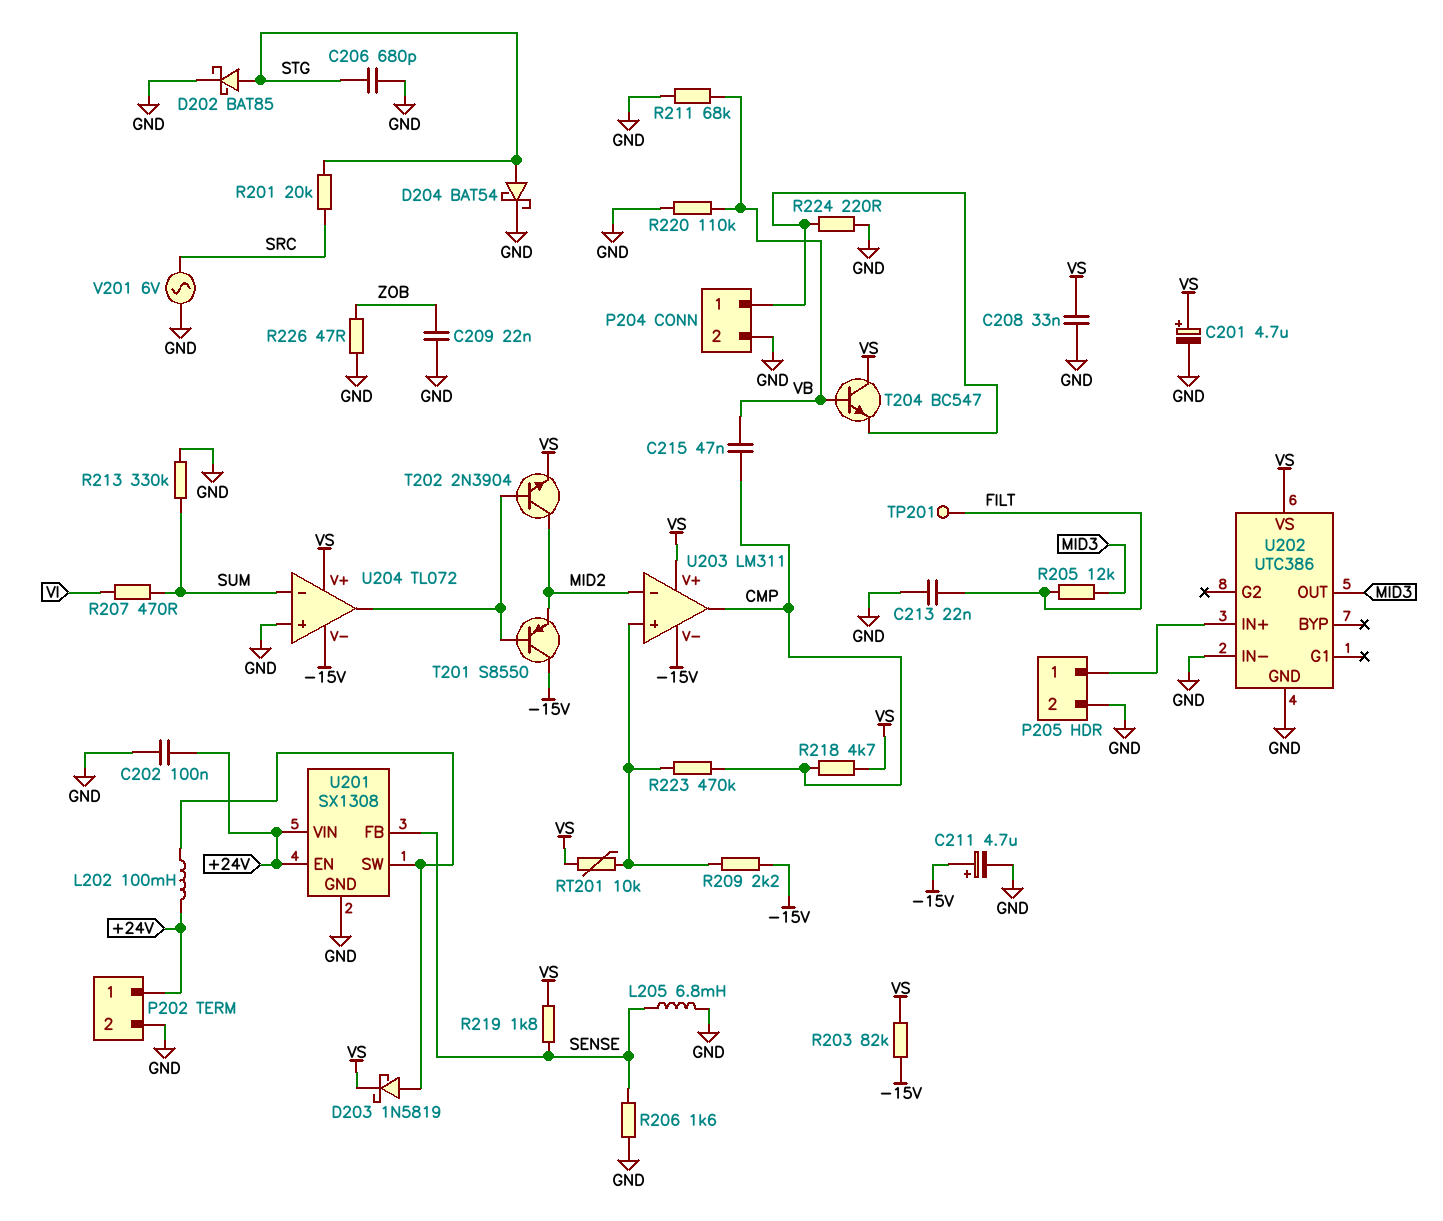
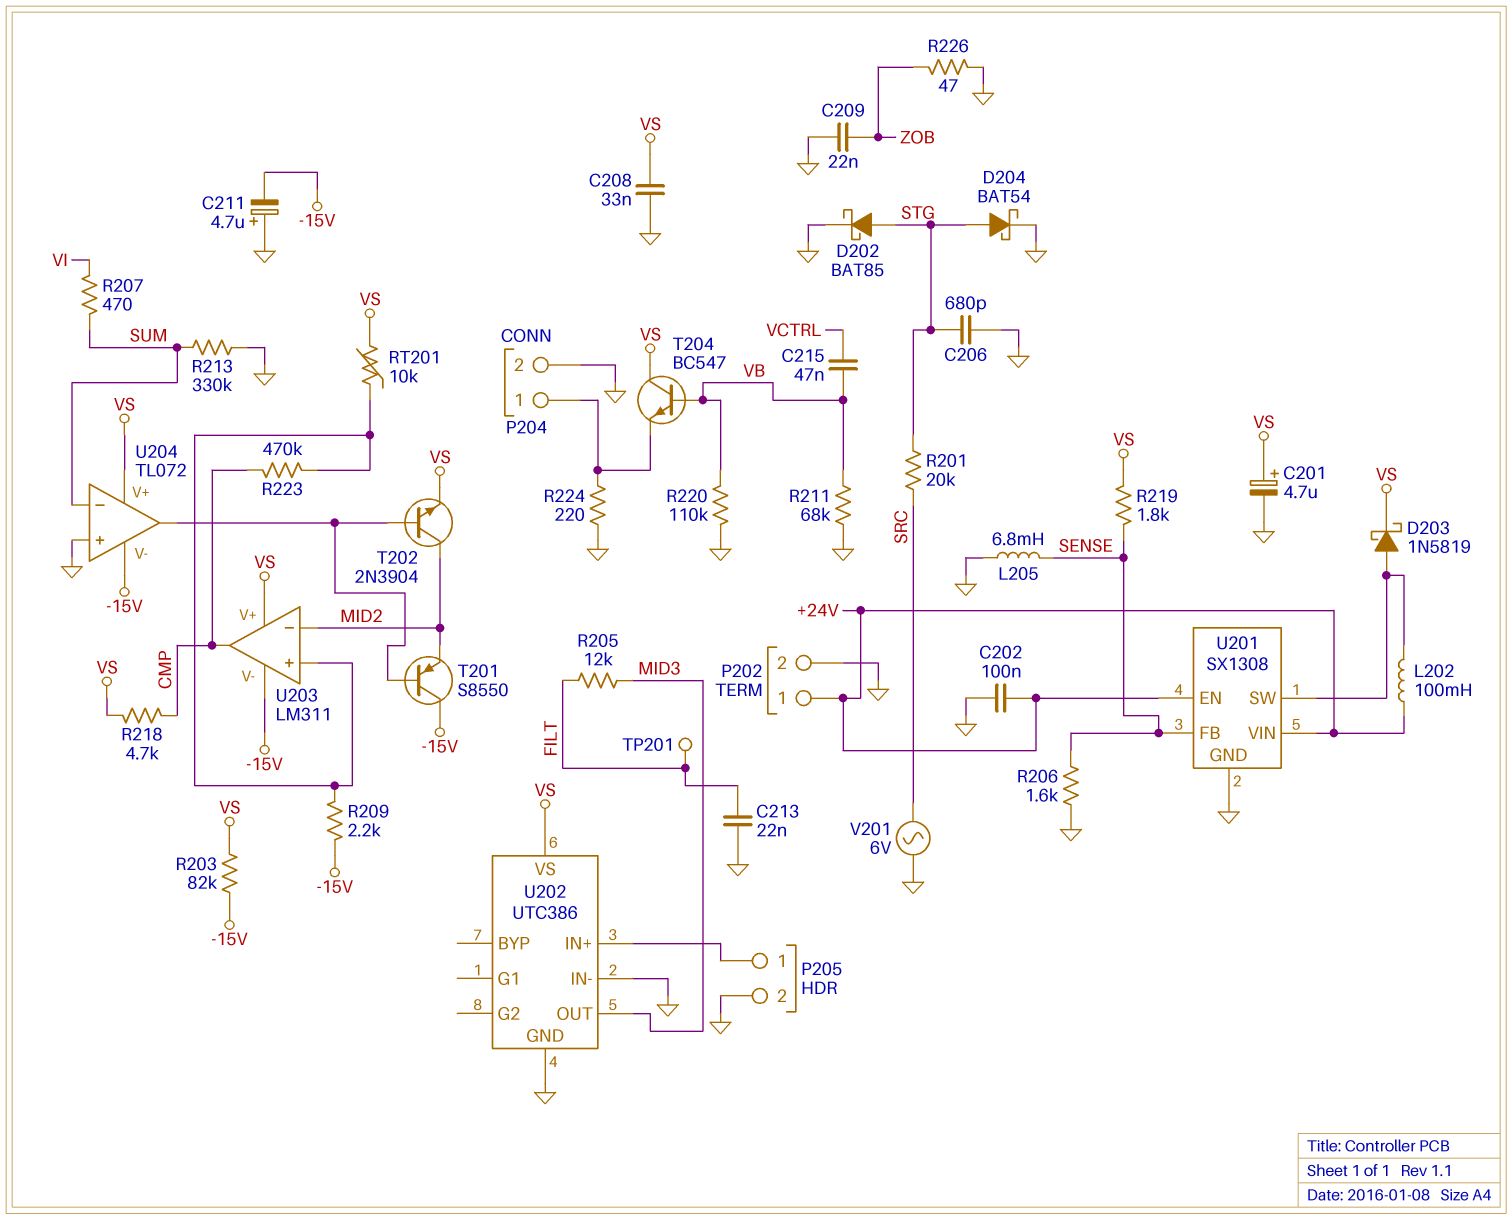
C211: 4.7uF (plus -15V, minus GND) -> 4.7uF (plus GND, minus -15V)
C215: 47nF (CMP, VB) -> 47nF (VB, VCTRL)

